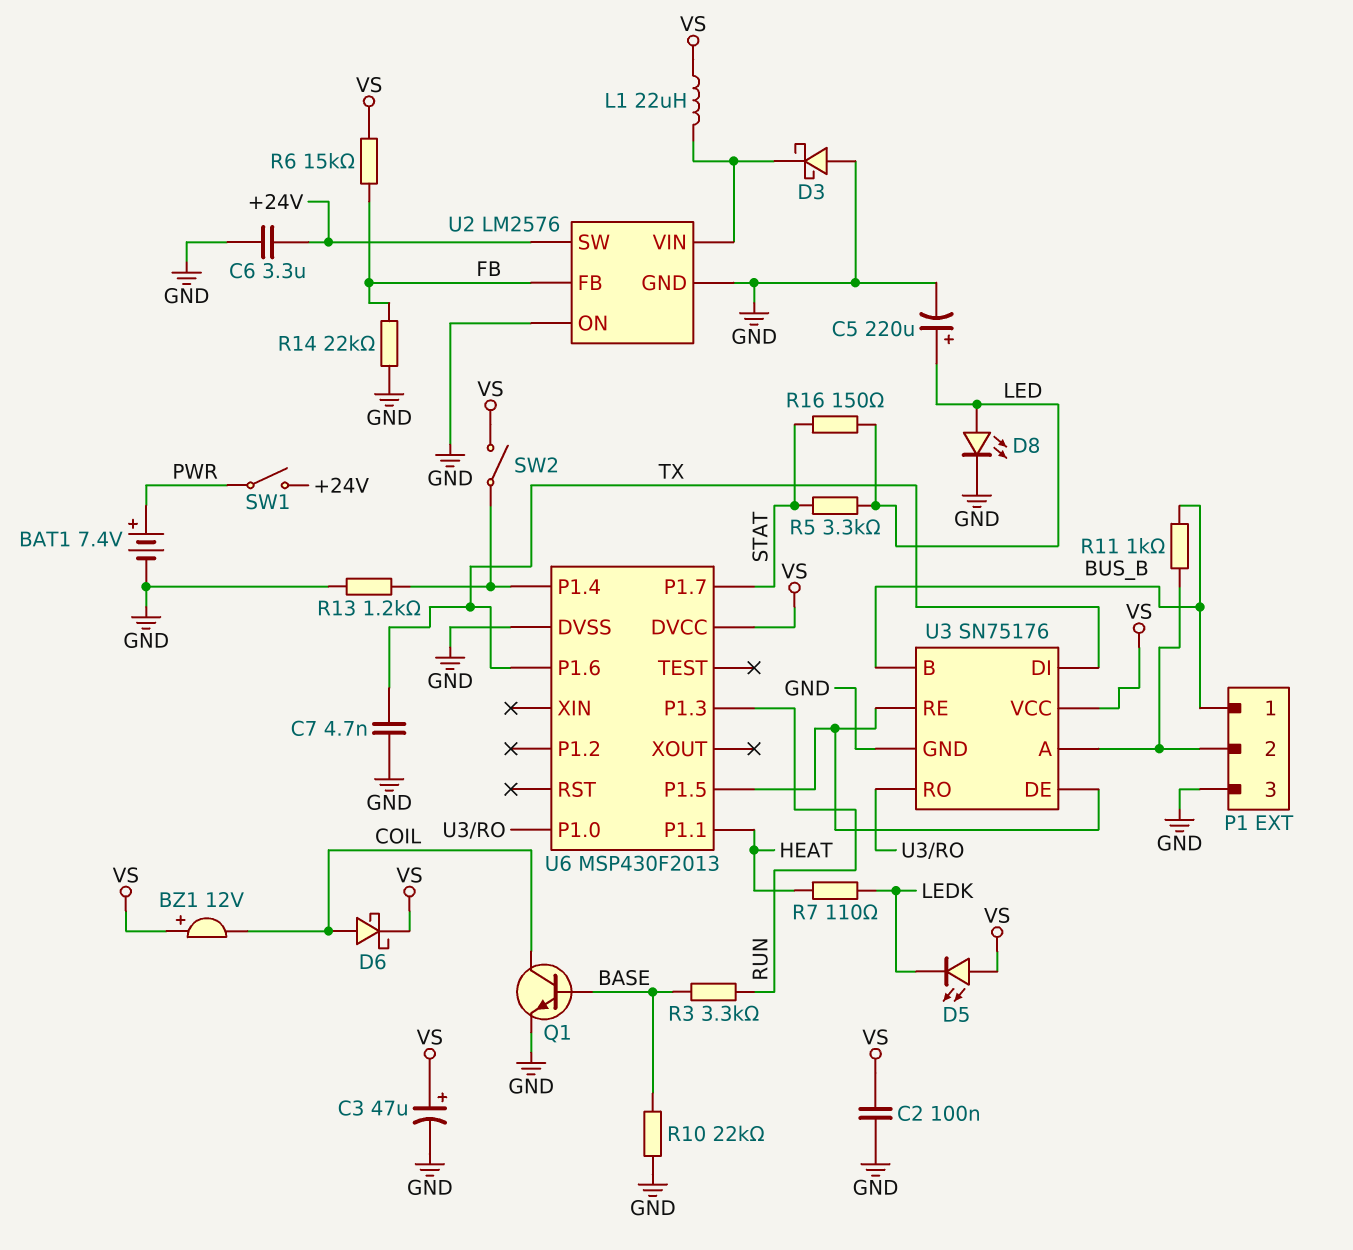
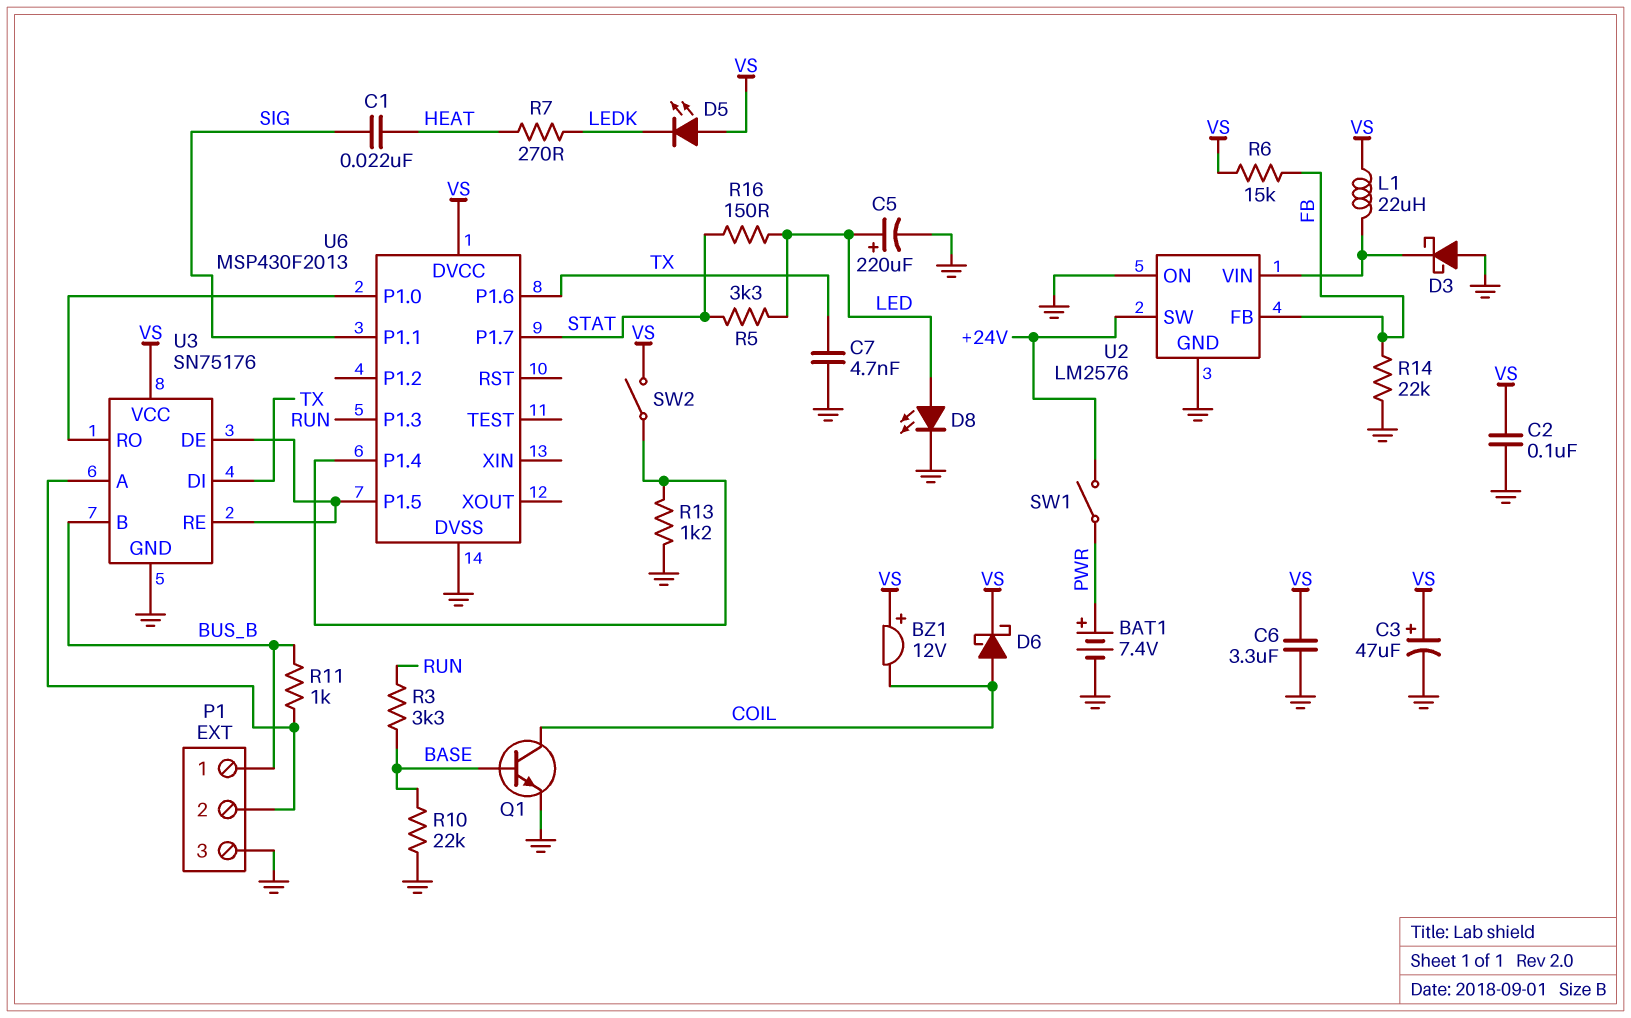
C1: none -> 22nF (HEAT, SIG)
C6: 3.3uF (+24V, GND) -> 3.3uF (GND, VS)
R7: 110 (HEAT, LEDK) -> 270 (HEAT, LEDK)
U6 pin P1.1: HEAT -> SIG

